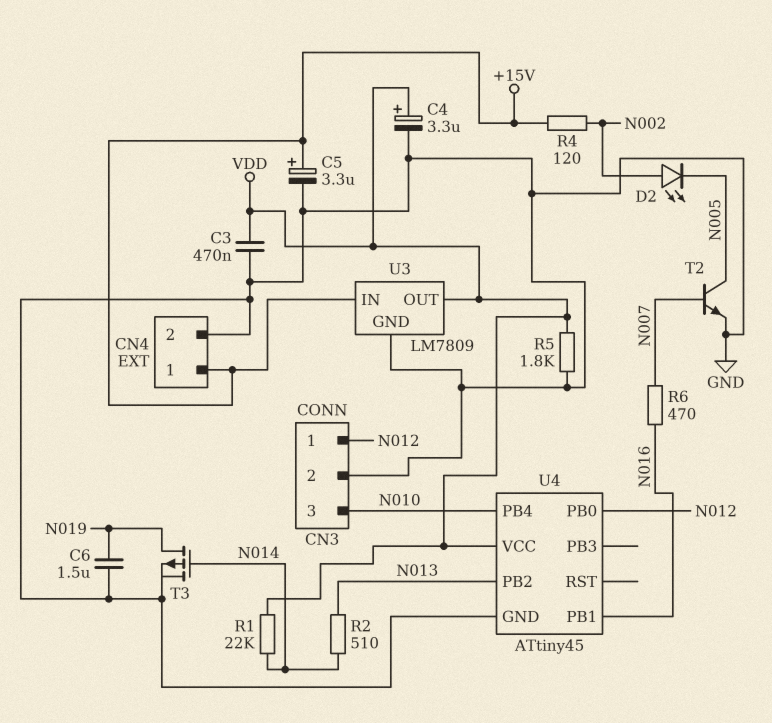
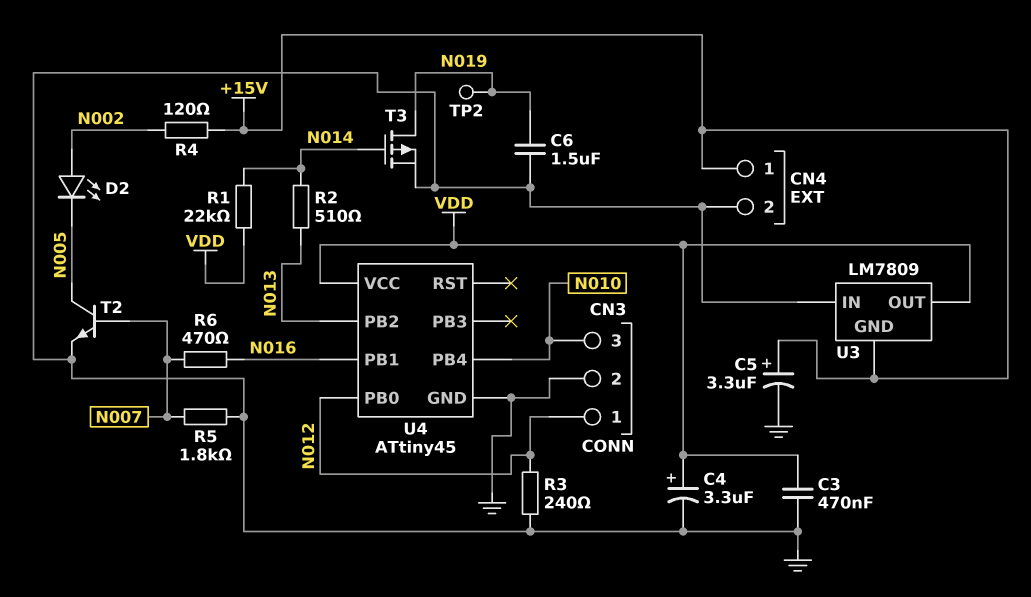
R3: none -> 240 (GND, N012)
R5: 1.8k (GND, VDD) -> 1.8k (GND, N007)
TP2: none -> test point (N019)
U3 pin GND: GND -> +15V
U3 pin IN: +15V -> GND

